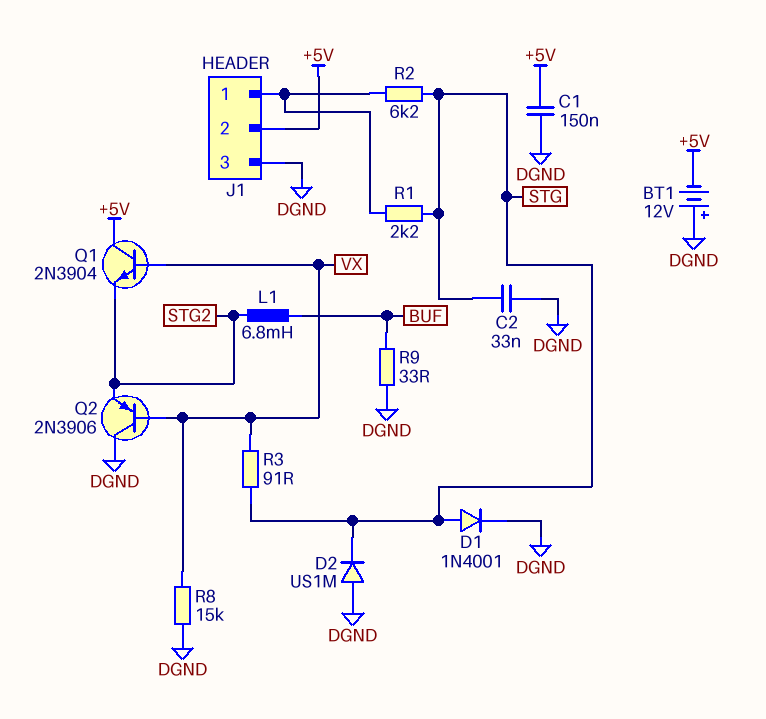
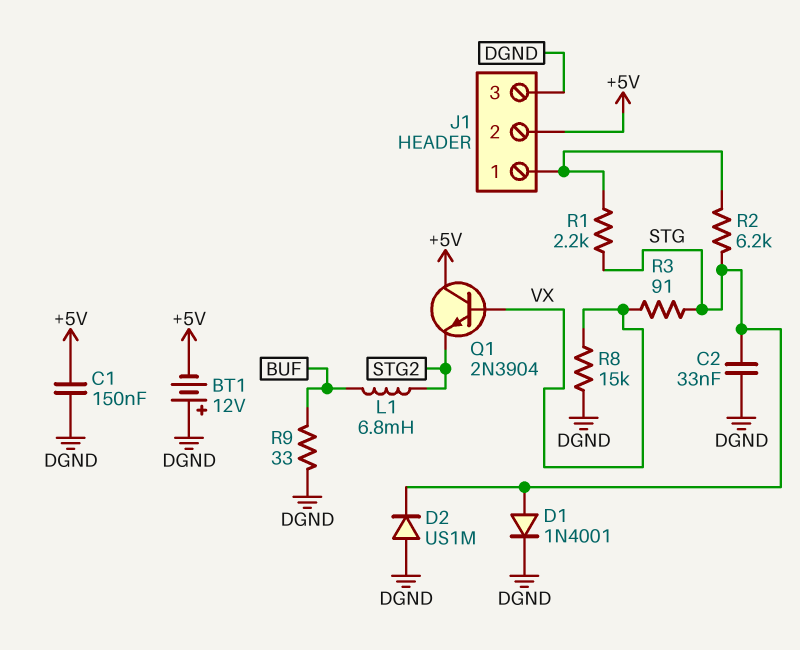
Q2: PNP 2N3906 (B VX, C DGND, E STG2) -> none

